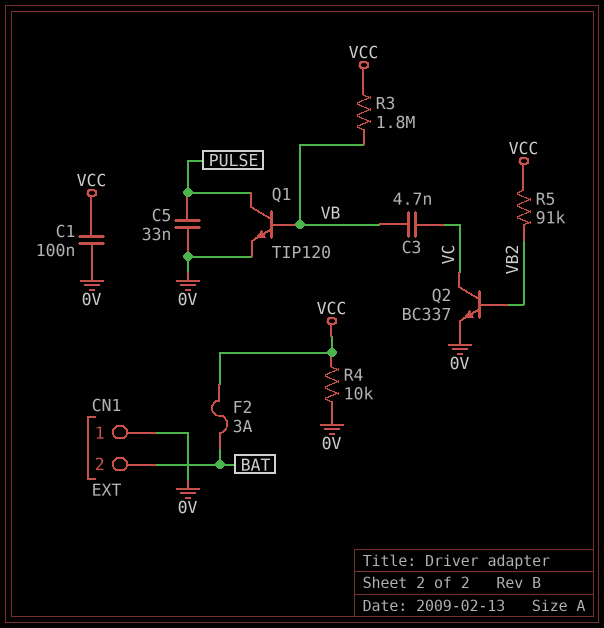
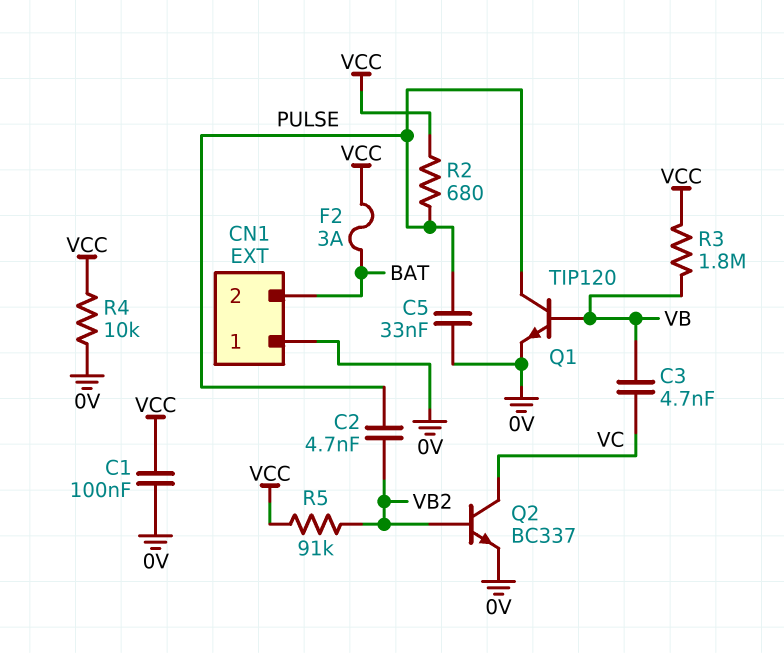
C2: none -> 4.7nF (PULSE, VB2)
R2: none -> 680 (PULSE, VCC)

